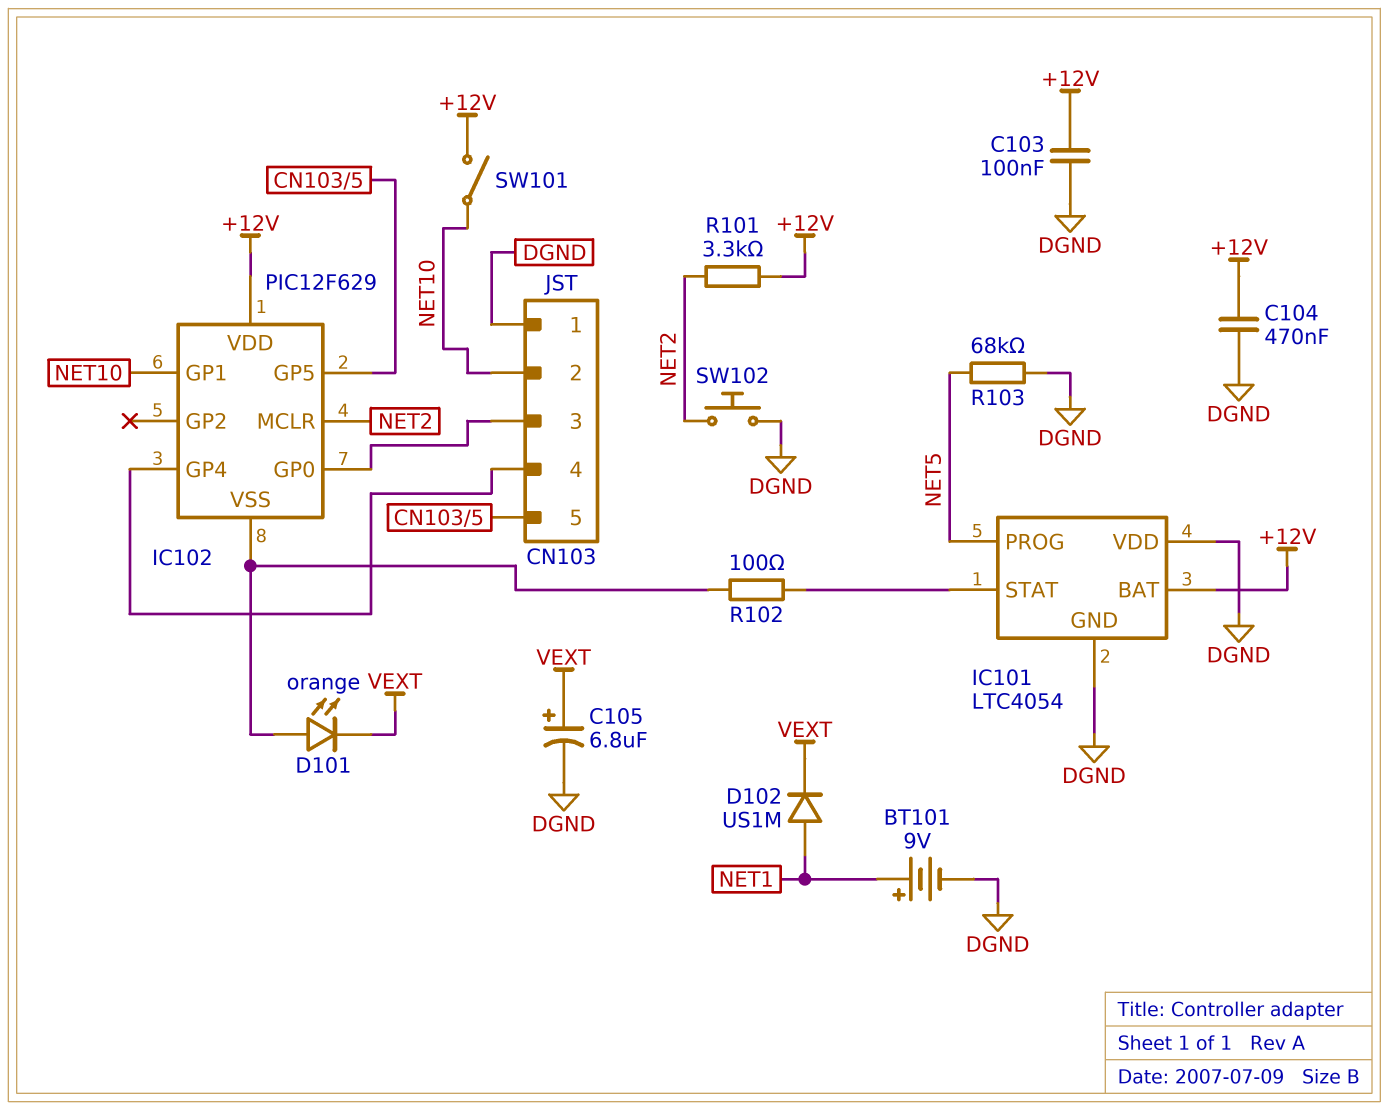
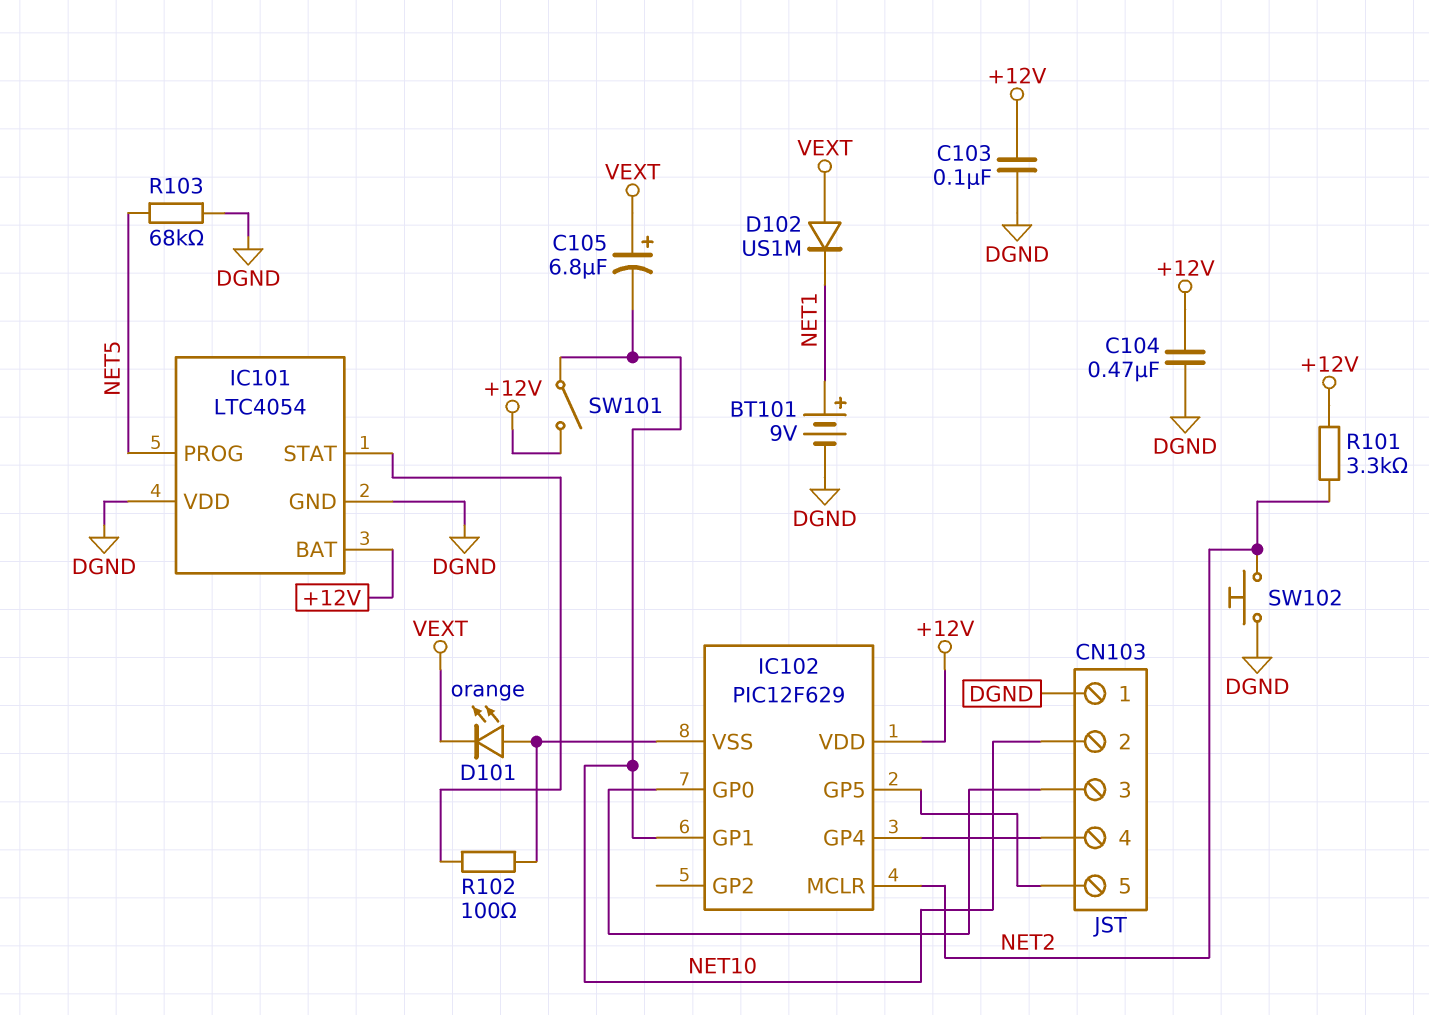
C105: 6.8uF (plus VEXT, minus DGND) -> 6.8uF (plus VEXT, minus NET10)
D102: diode US1M (A NET1, K VEXT) -> diode US1M (A VEXT, K NET1)

